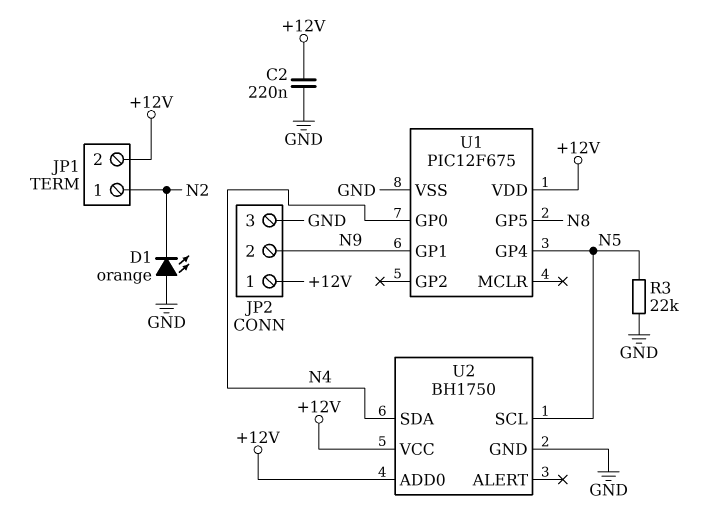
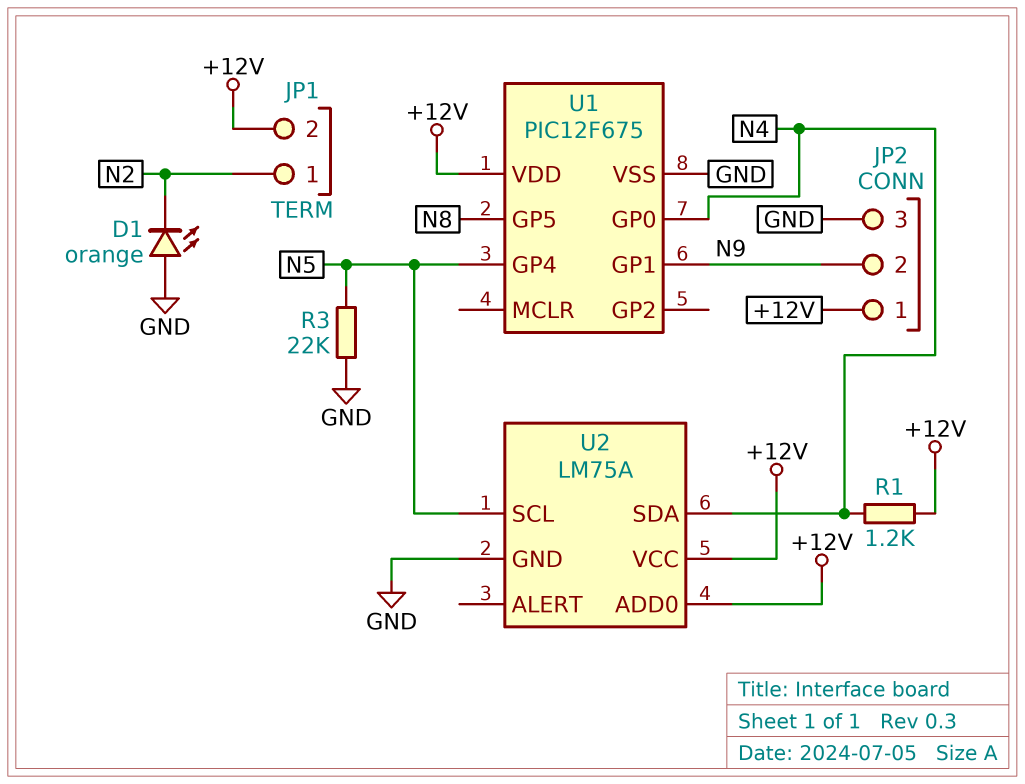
C2: 220nF (+12V, GND) -> none
R1: none -> 1.2k (+12V, N4)
U2: BH1750 -> LM75A

